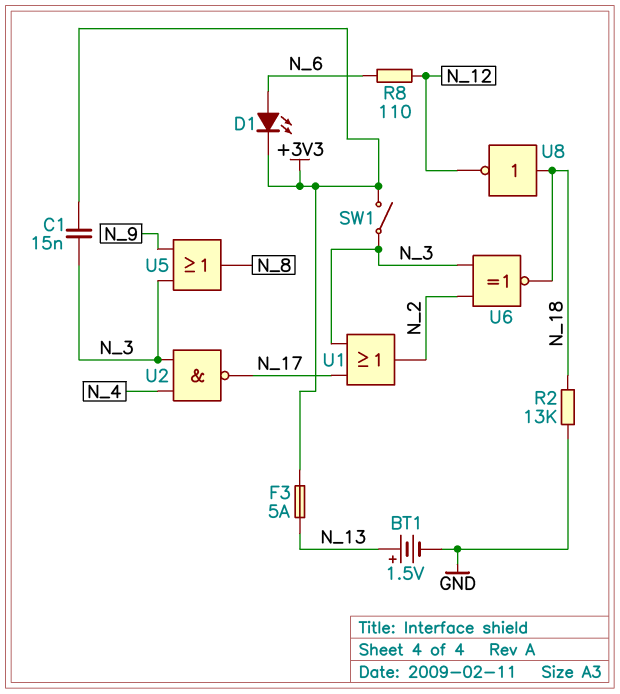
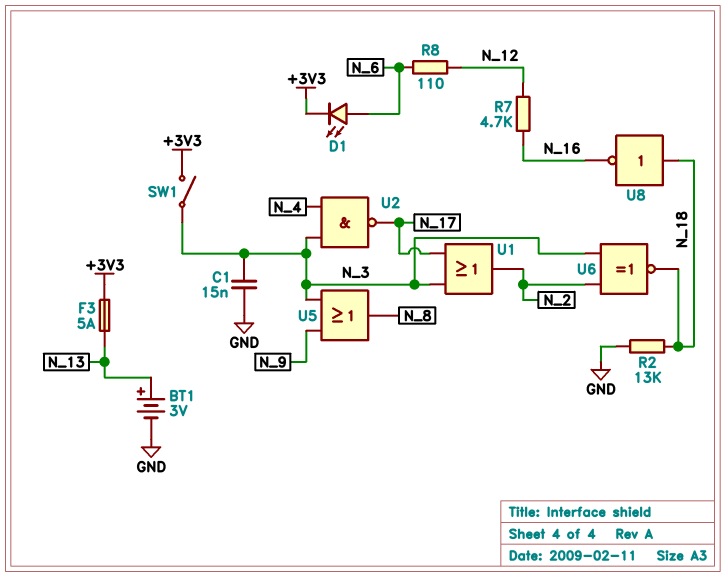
BT1: 1.5V (plus N_13, minus GND) -> 3V (plus N_13, minus GND)
C1: 15nF (+3V3, N_3) -> 15nF (GND, N_3)
R7: none -> 4.7k (N_12, N_16)
U8: NOT (in N_18, out N_12) -> NOT (in N_18, out N_16)

